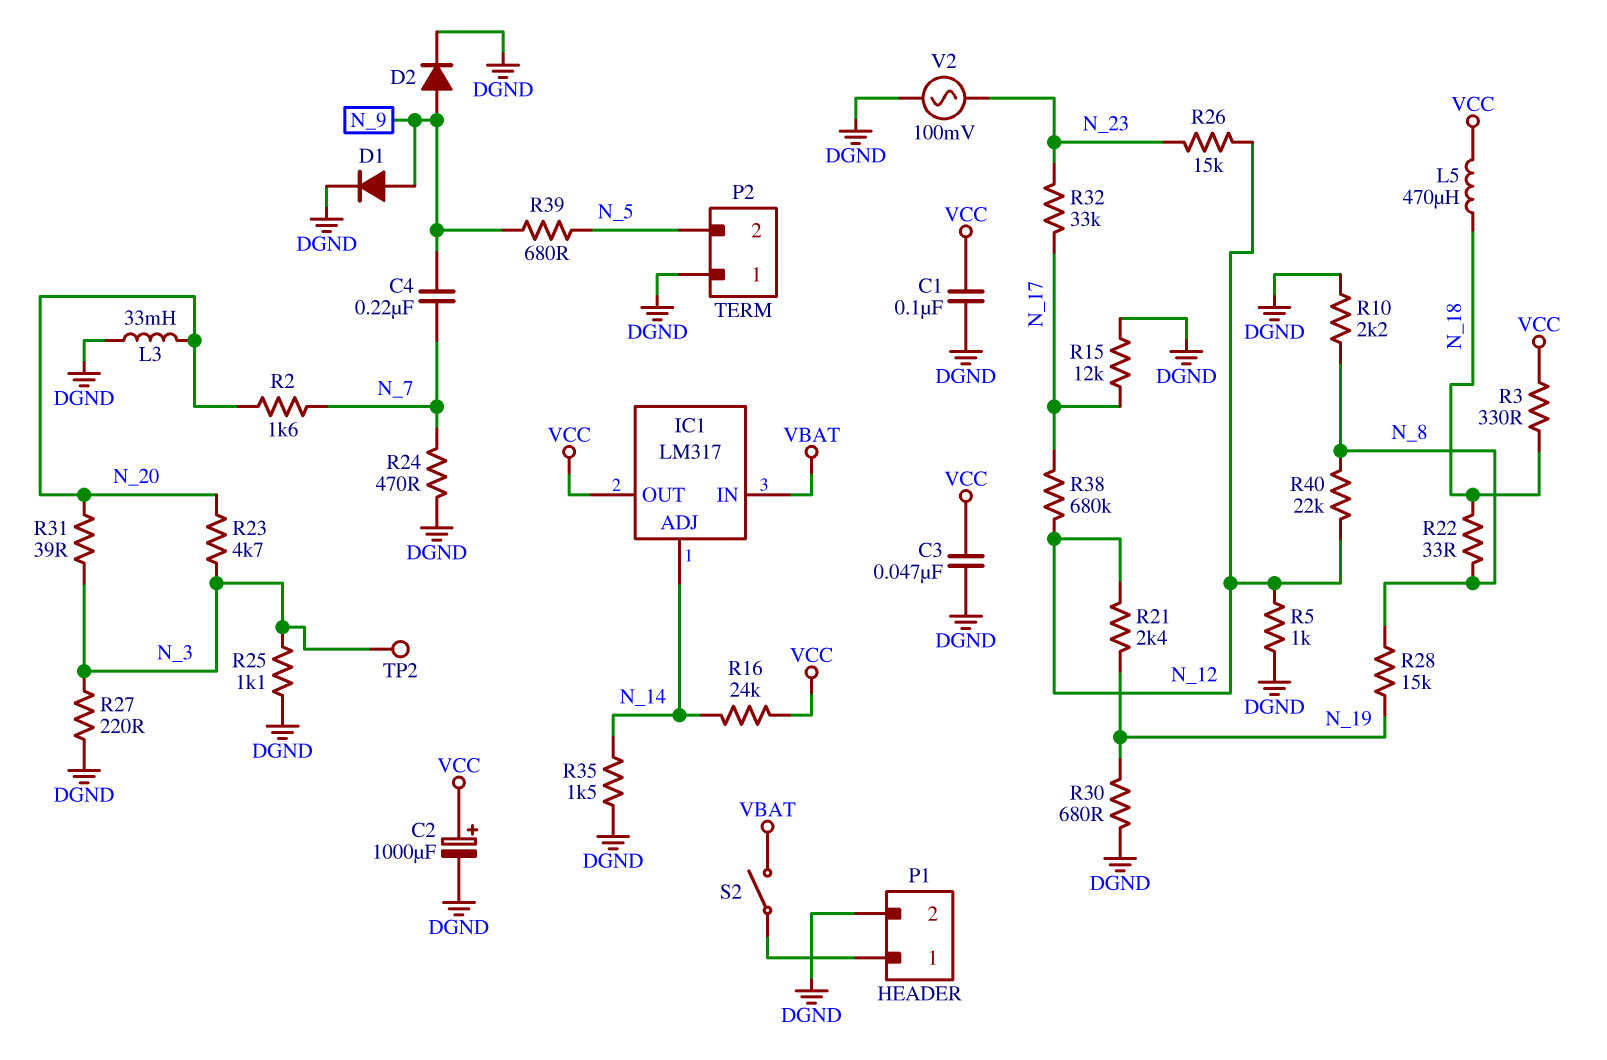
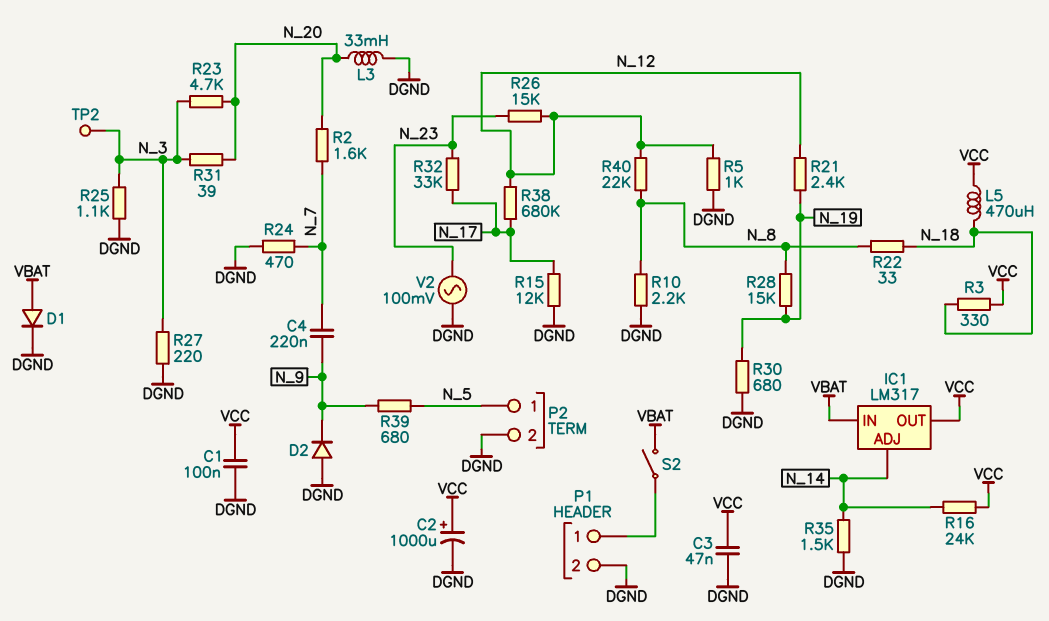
D1: diode (A N_9, K DGND) -> diode (A VBAT, K DGND)
D2: diode (A N_9, K DGND) -> diode (A DGND, K N_9)
P2 pin 1: DGND -> N_5
P2 pin 2: N_5 -> DGND

